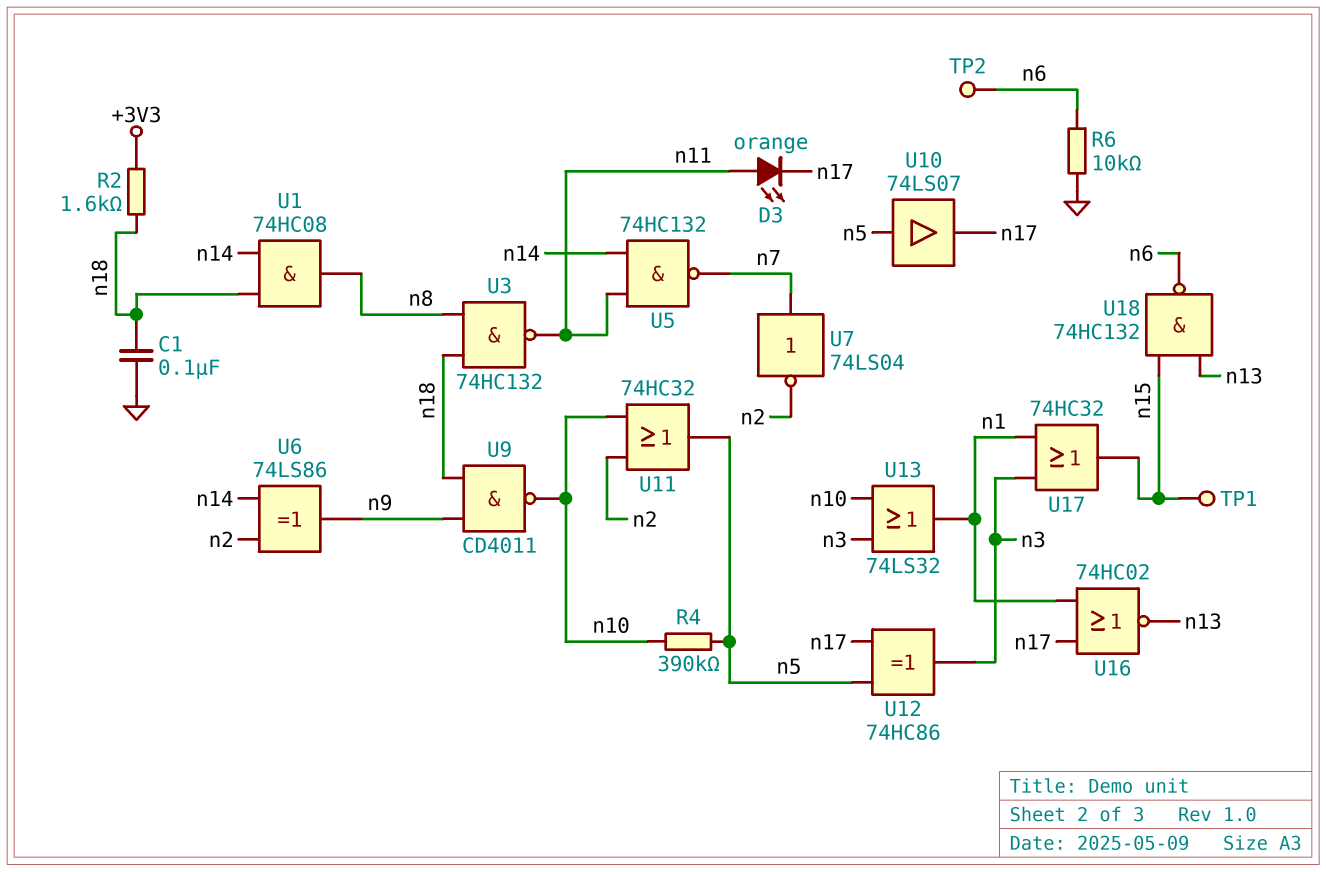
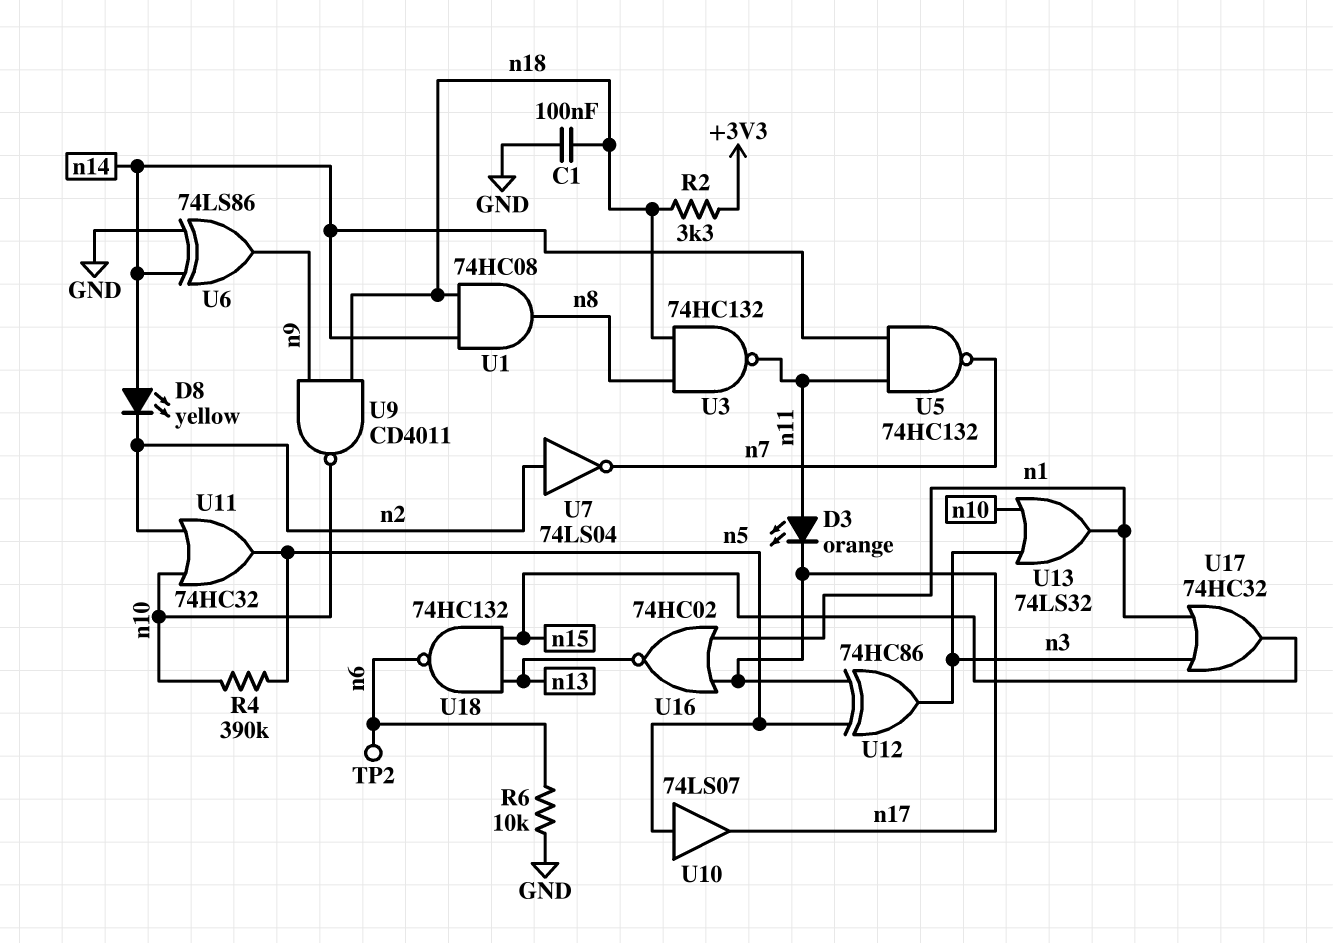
D8: none -> LED yellow (A n14, K n2)
R2: 1.6k (+3V3, n18) -> 3.3k (+3V3, n18)
TP1: test point (n15) -> none
U6: XOR 74LS86 (in n2, in n14, out n9) -> XOR 74LS86 (in GND, in n14, out n9)
U7: NOT 74LS04 (in n7, out n2) -> NOT 74LS04 (in n2, out n7)

